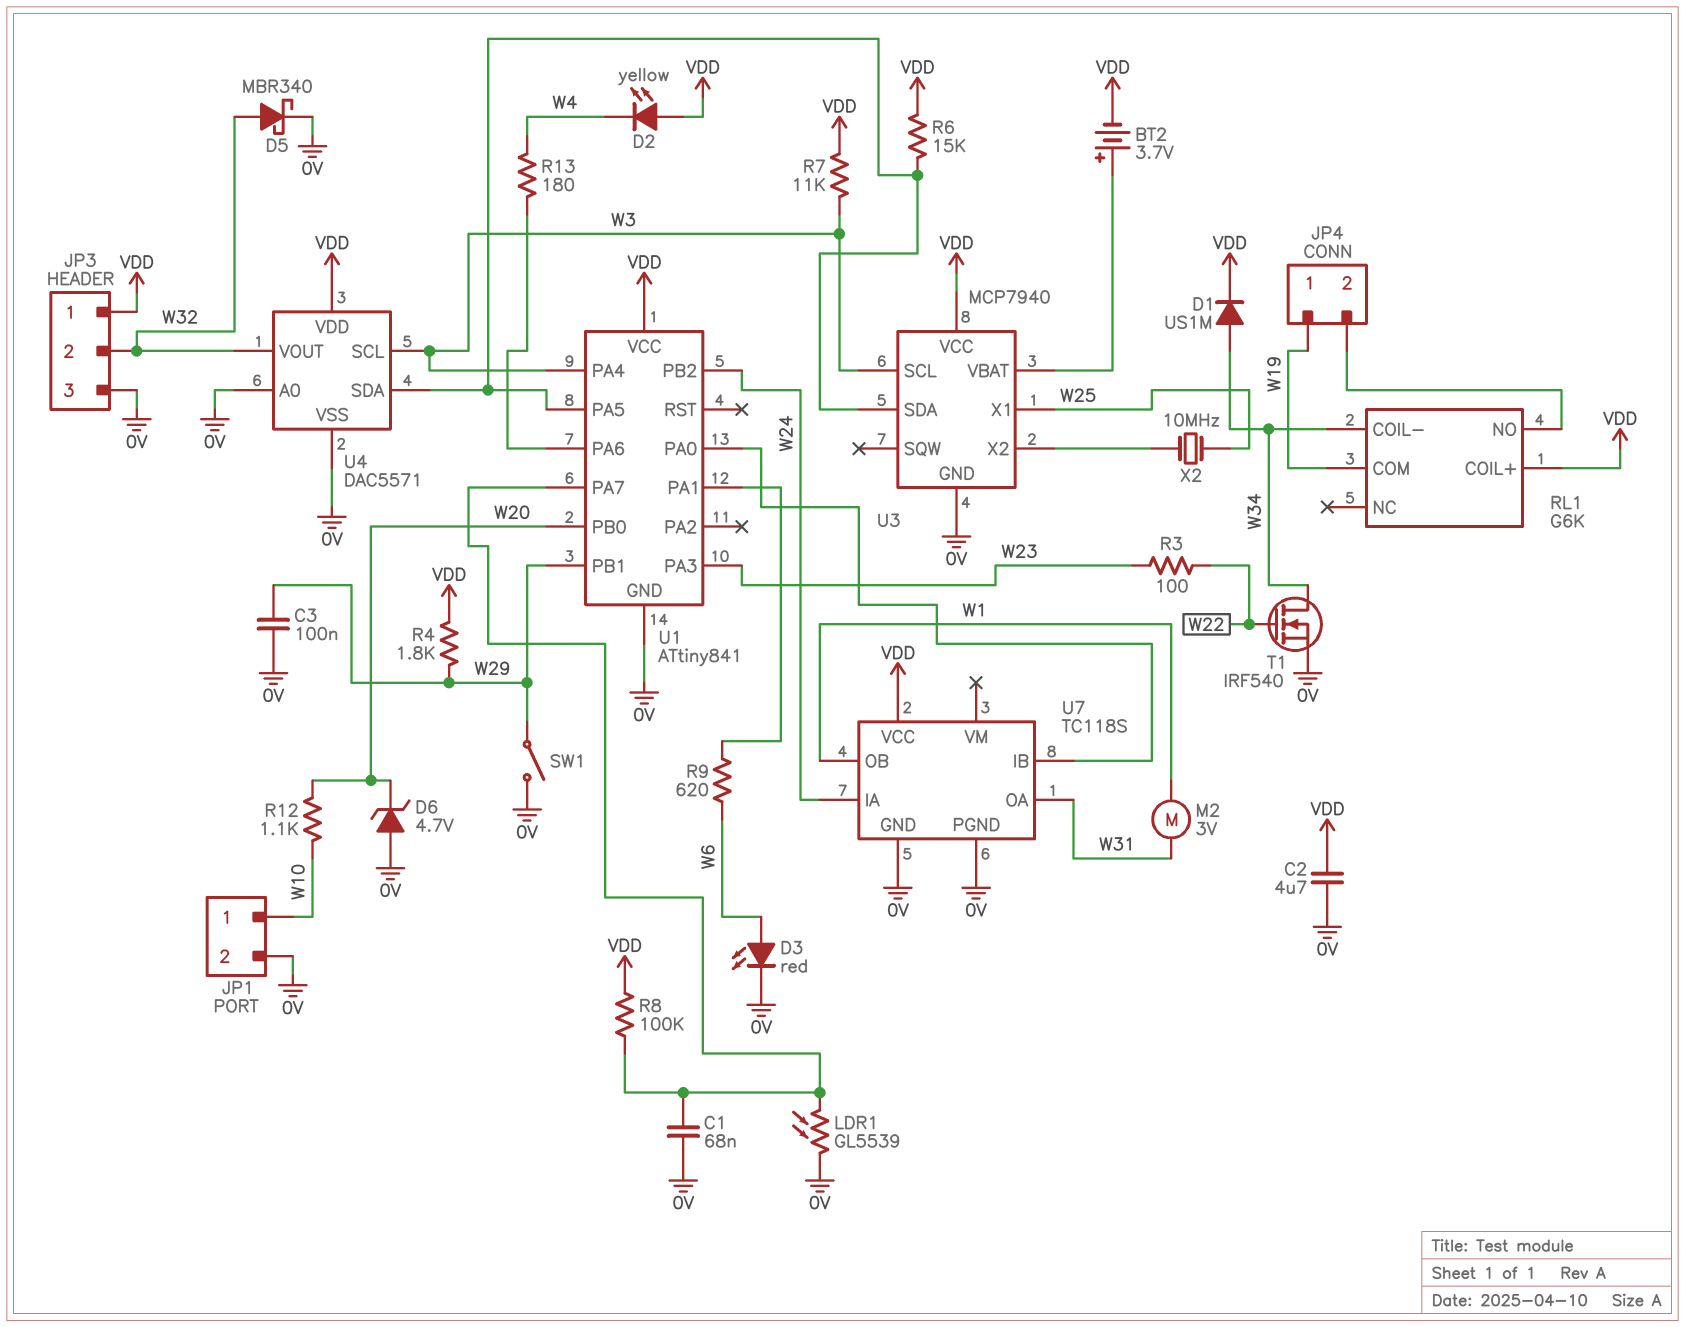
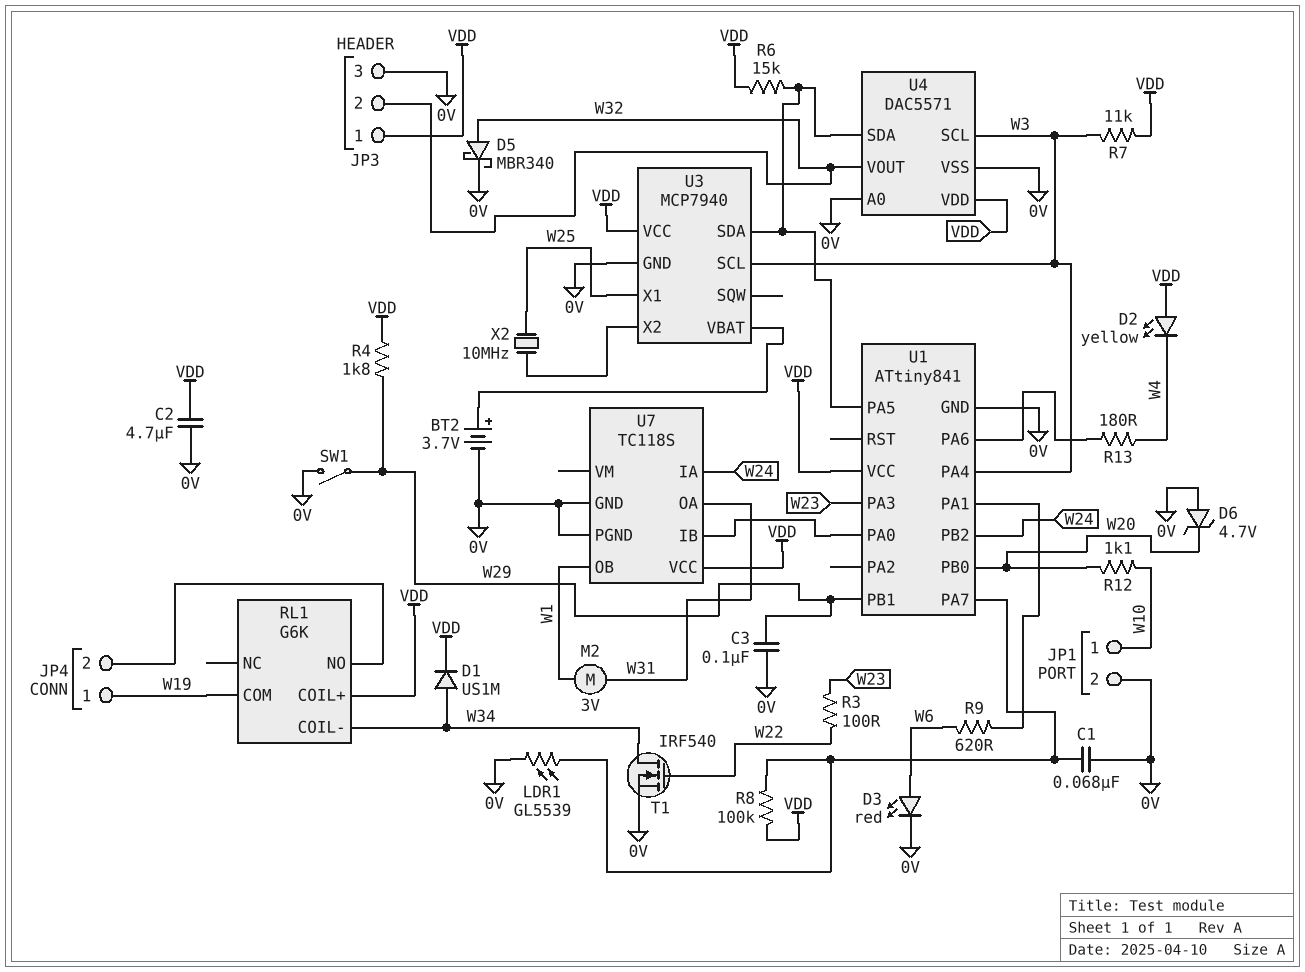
BT2: 3.7V (plus U3/VBAT, minus VDD) -> 3.7V (plus U3/VBAT, minus 0V)

